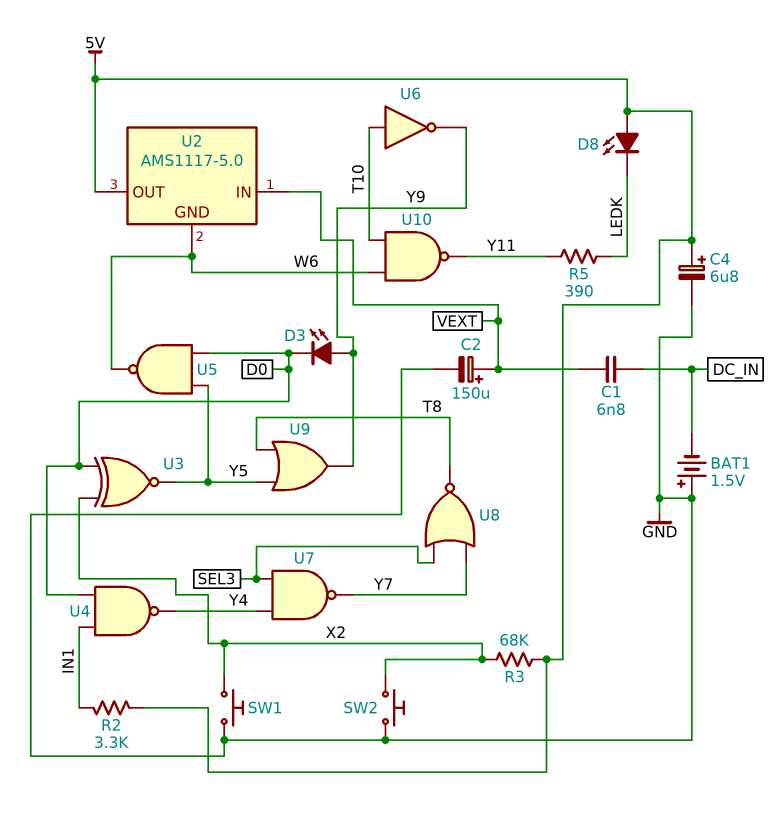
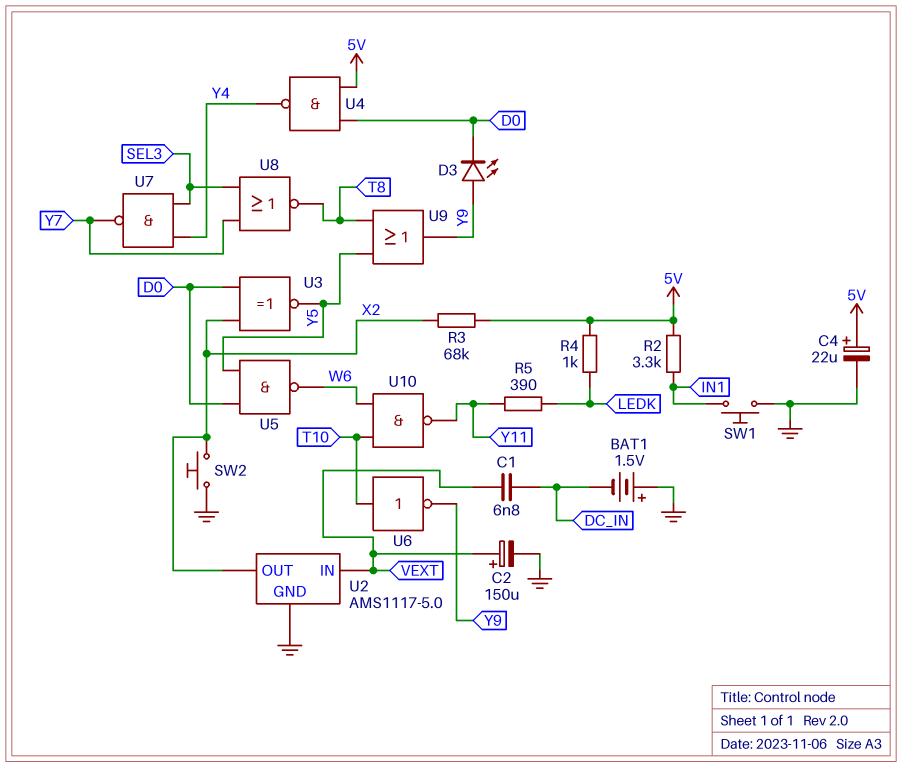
C4: 6.8uF (plus 5V, minus GND) -> 22uF (plus 5V, minus GND)
D8: LED (A 5V, K LEDK) -> none
R4: none -> 1k (5V, LEDK)
SW1: button (GND, X2) -> button (GND, IN1)
U2 pin GND: W6 -> GND
U2 pin OUT: 5V -> X2
U4: NAND (in D0, in IN1, out Y4) -> NAND (in 5V, in D0, out Y4)

